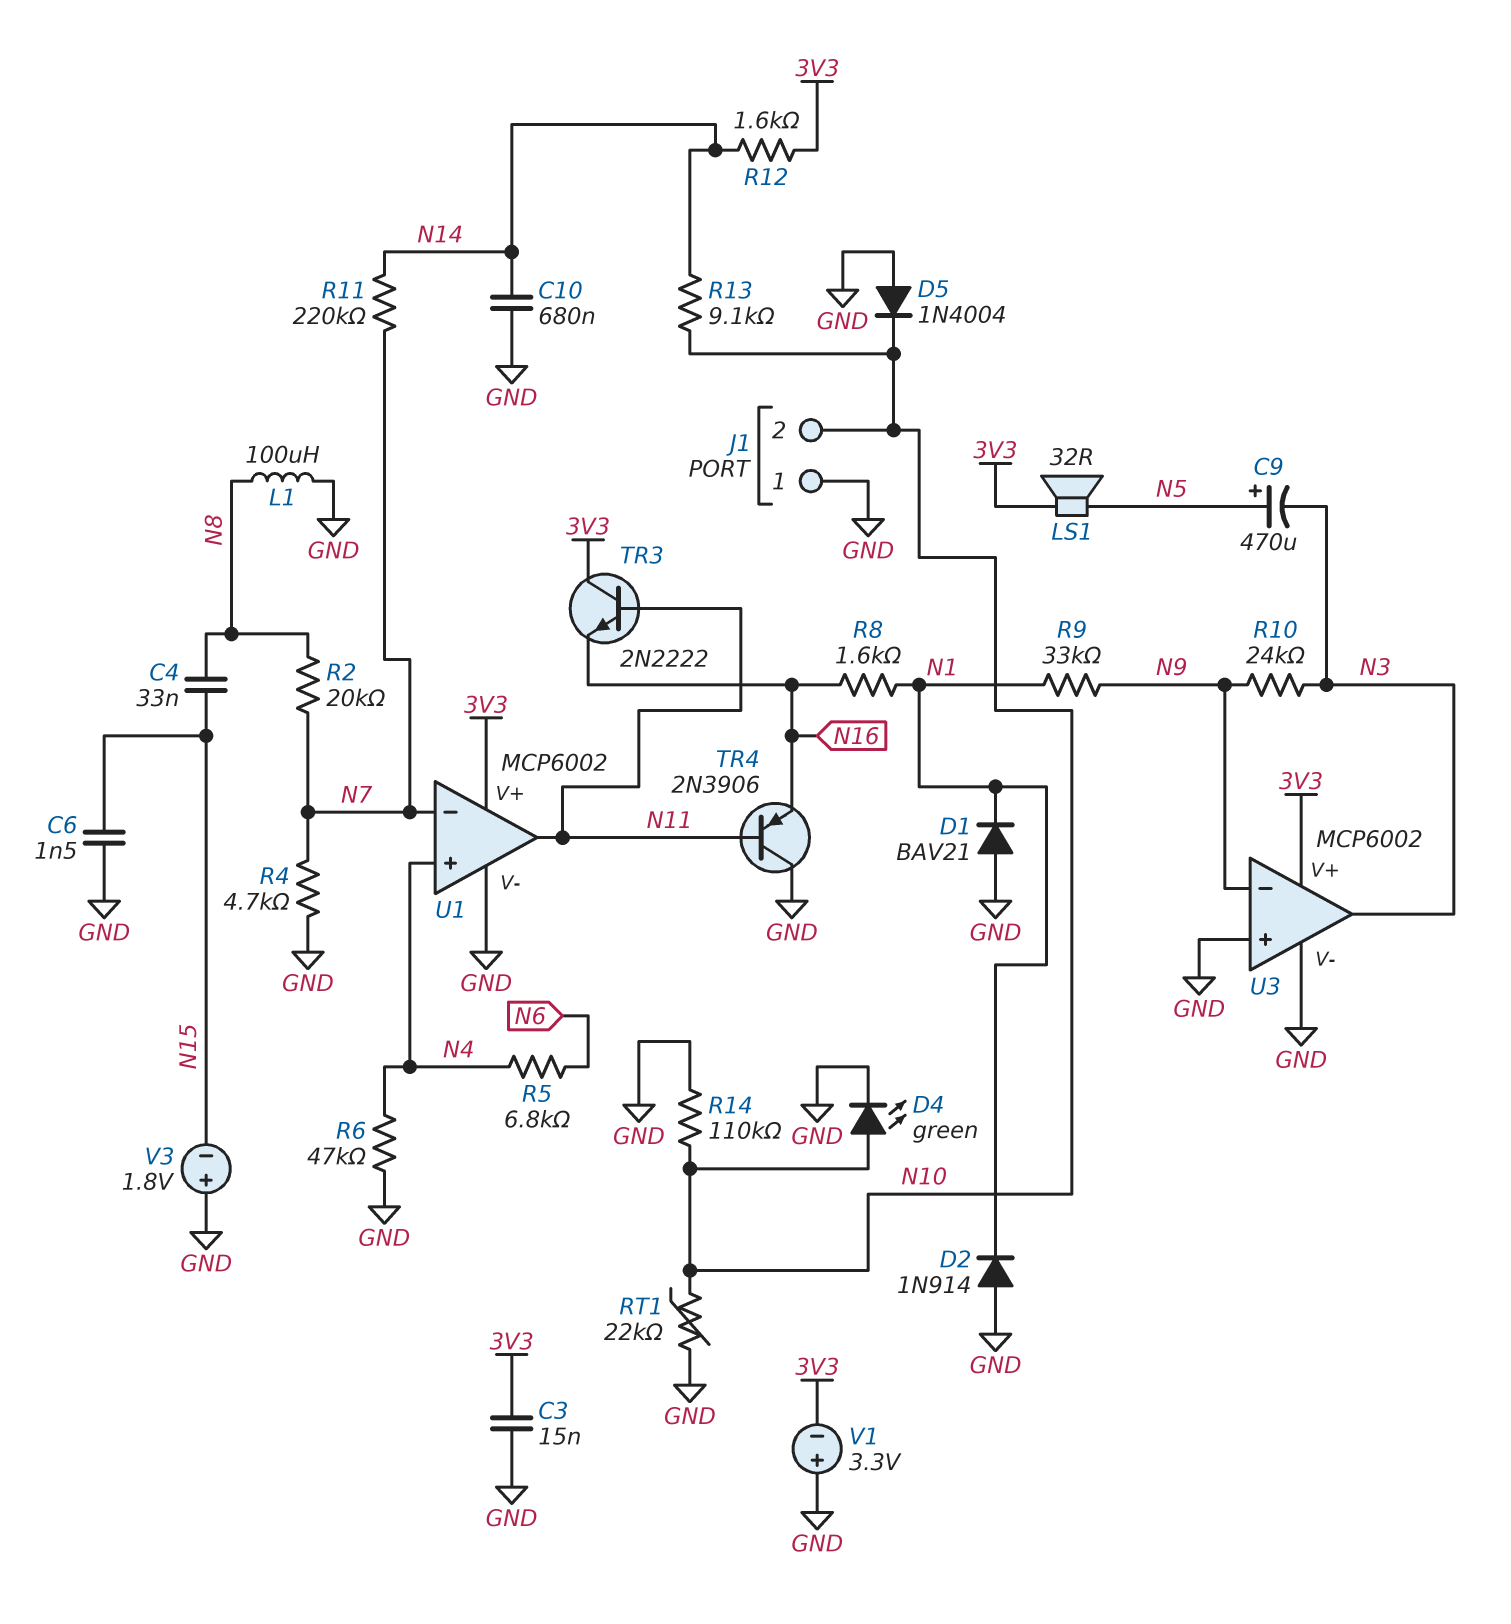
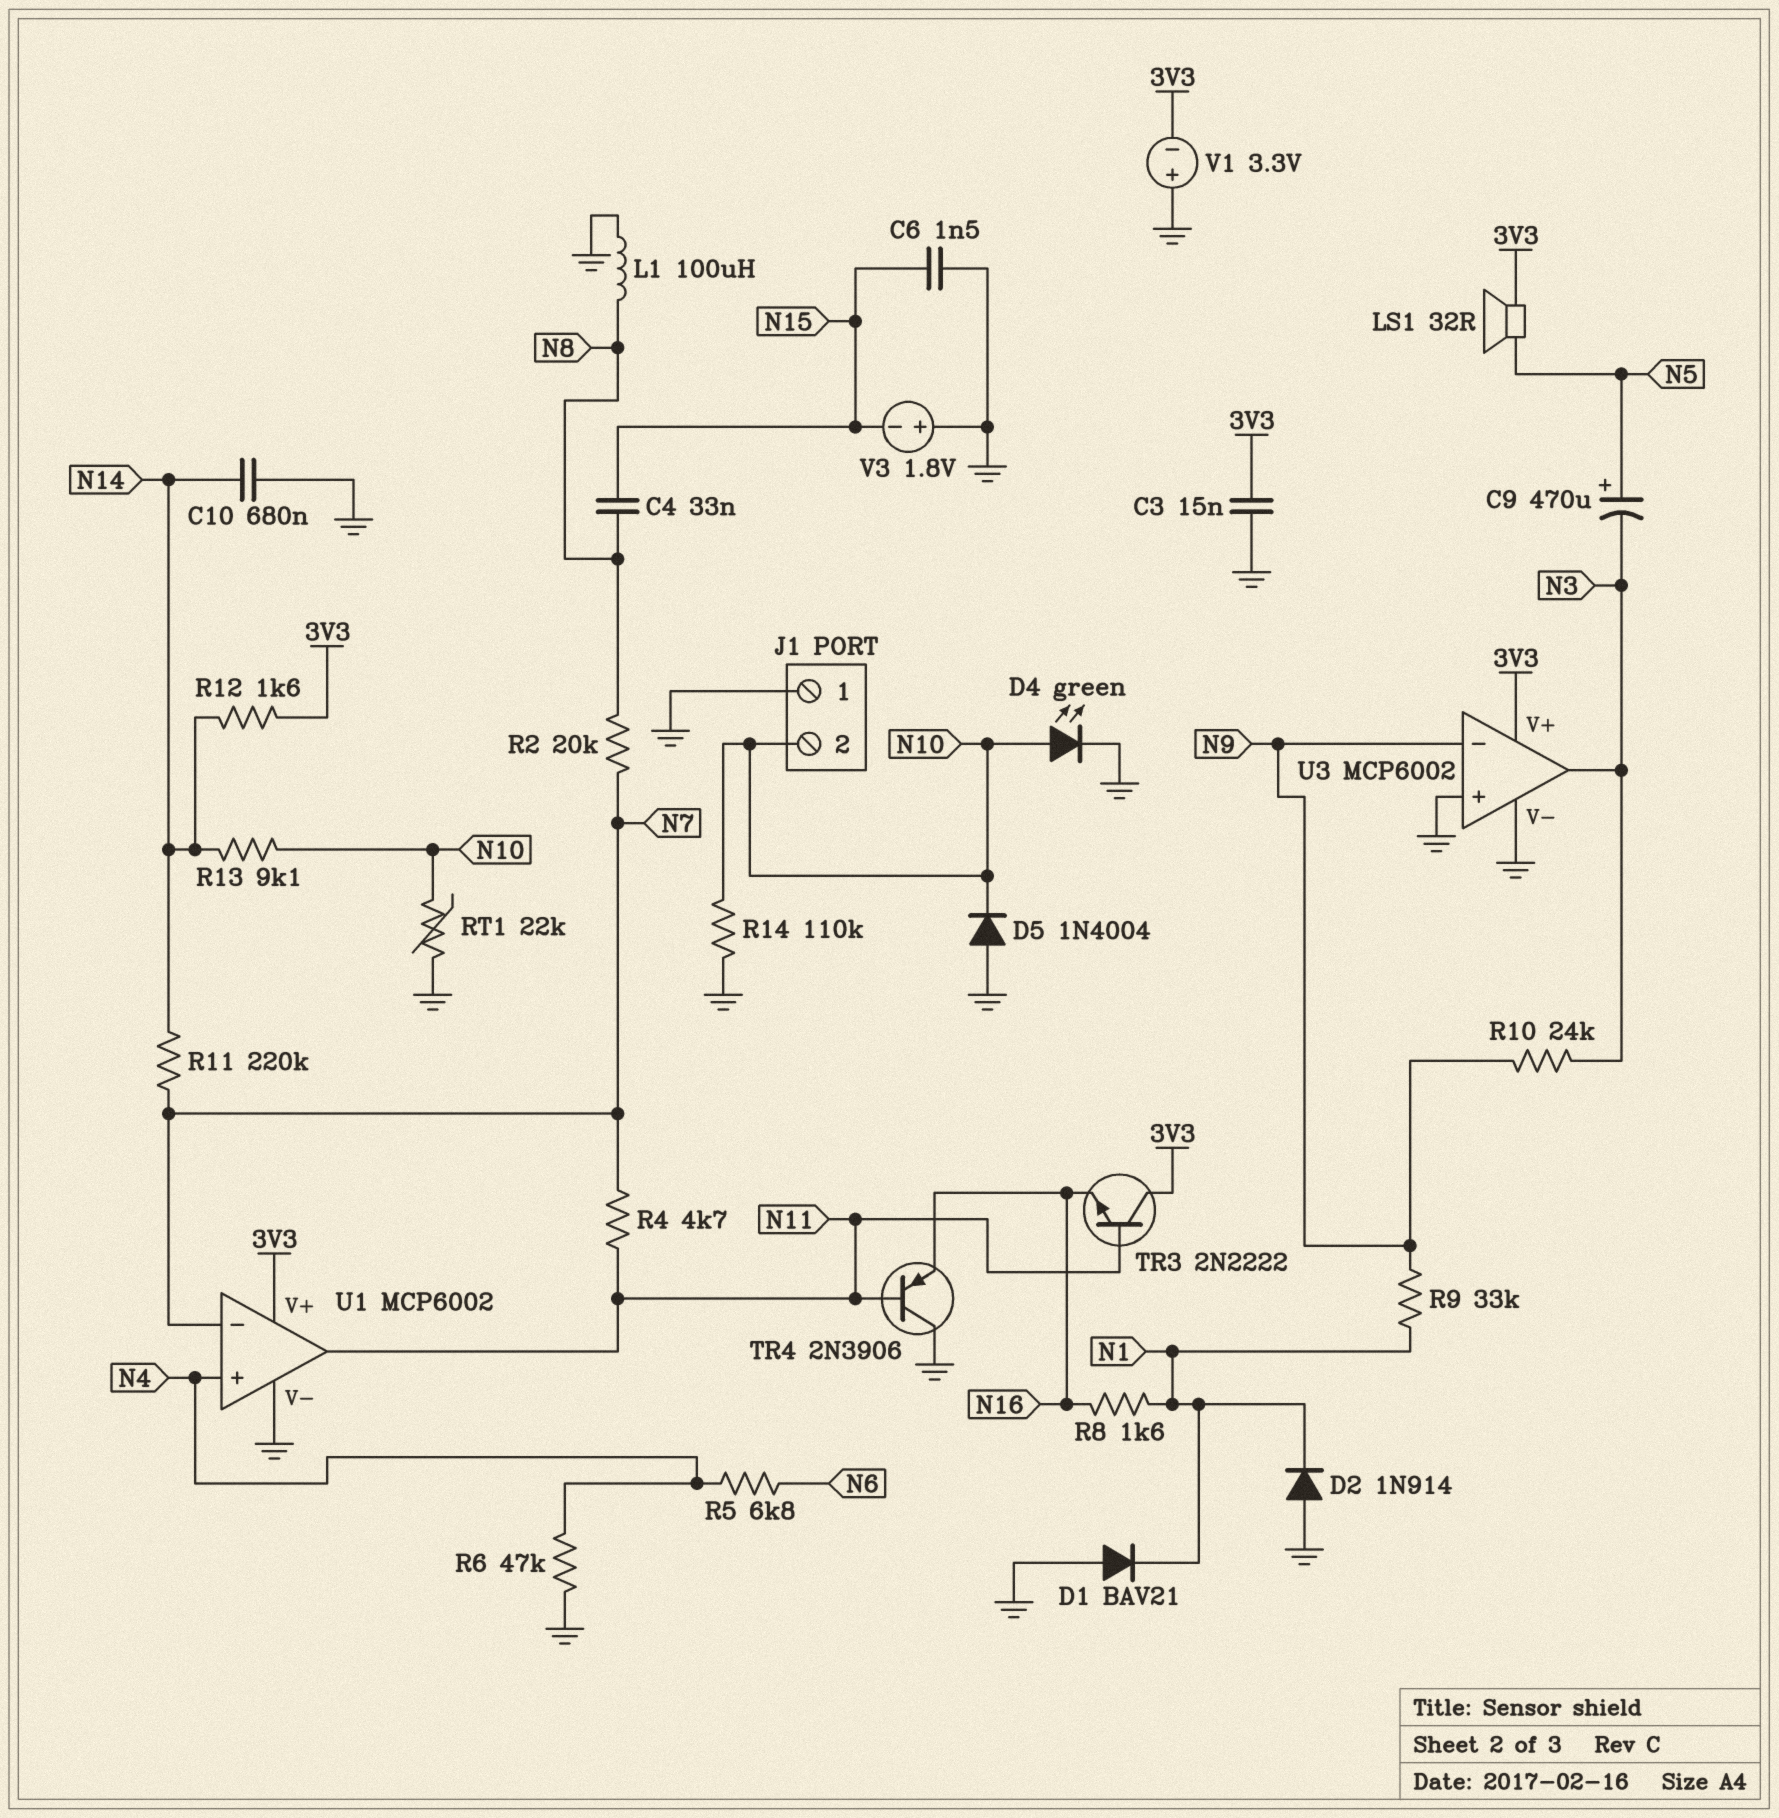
R4: 4.7k (GND, N7) -> 4.7k (N7, N11)

